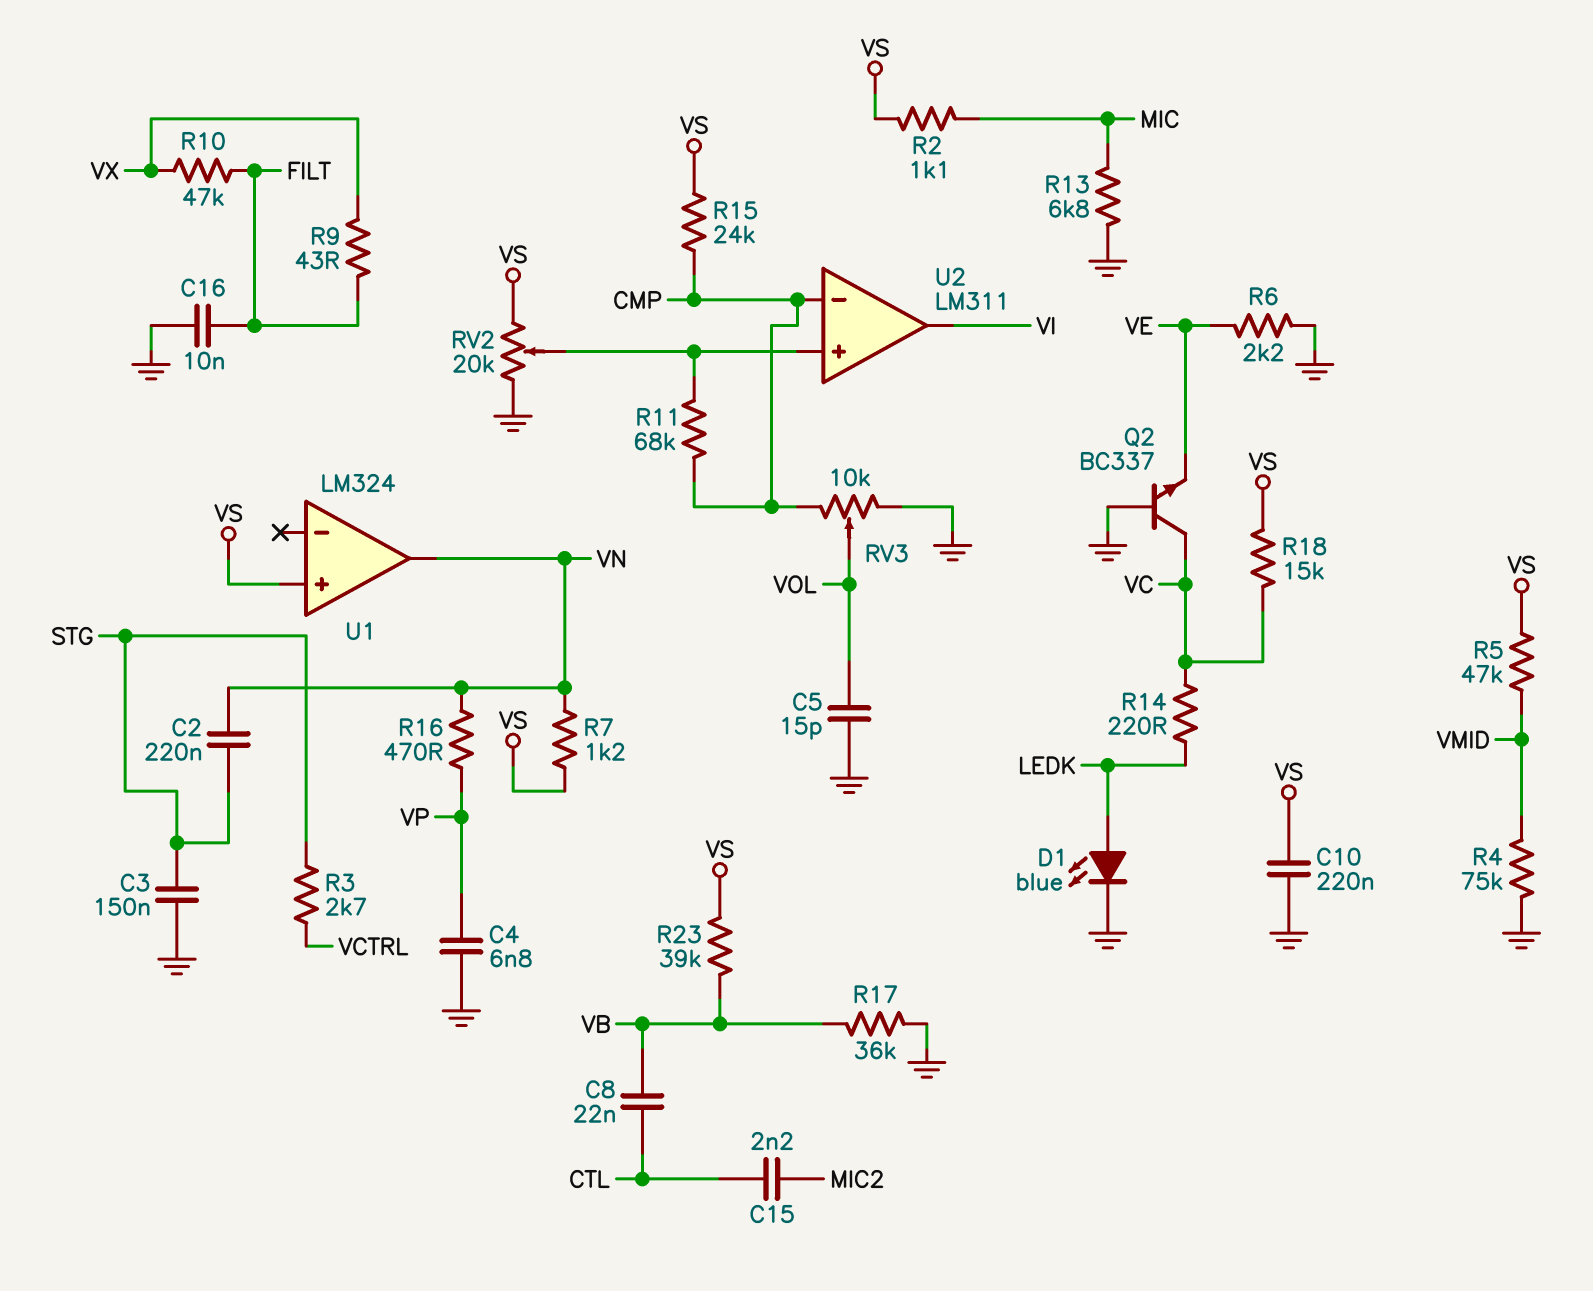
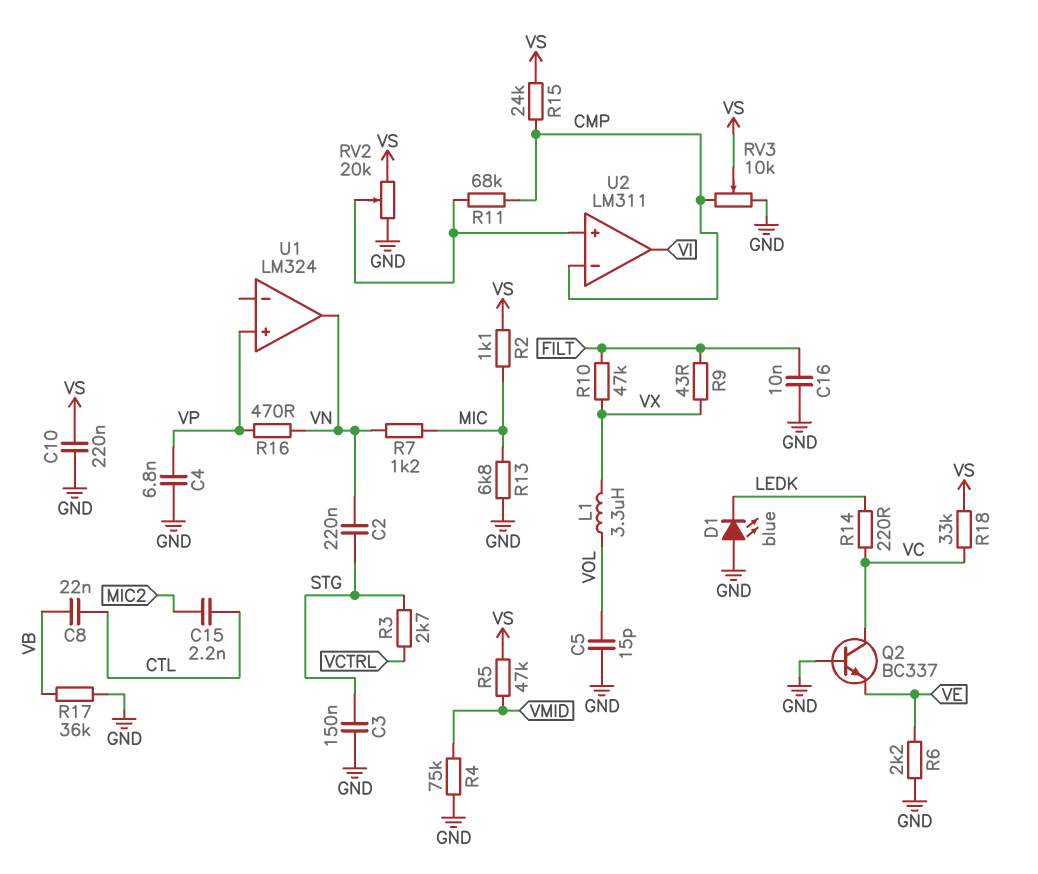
D1: LED blue (A LEDK, K GND) -> LED blue (A GND, K LEDK)
L1: none -> 3.3uH (VOL, VX)
R7: 1.2k (VN, VS) -> 1.2k (MIC, VN)
R18: 15k (VC, VS) -> 33k (VC, VS)
R23: 39k (VB, VS) -> none
RV3: 10k (CMP, GND, wiper VOL) -> 10k (CMP, GND, wiper VS)
U1 pin in+: VS -> VP

